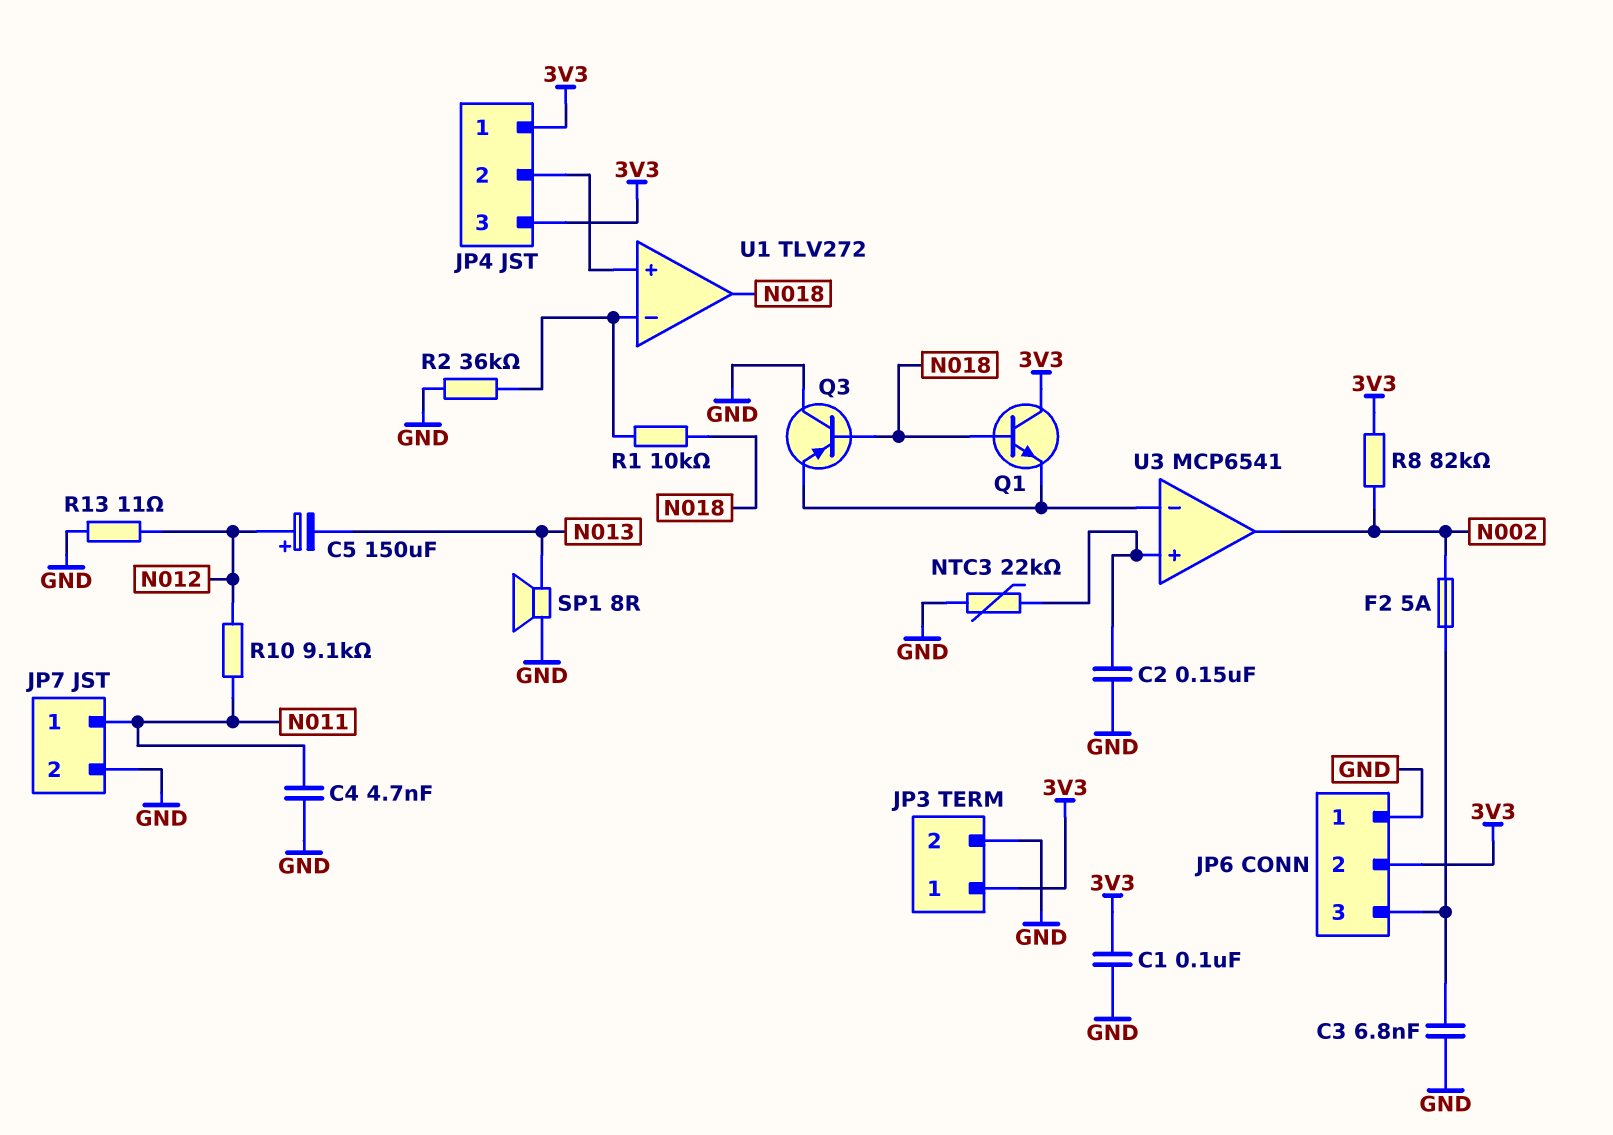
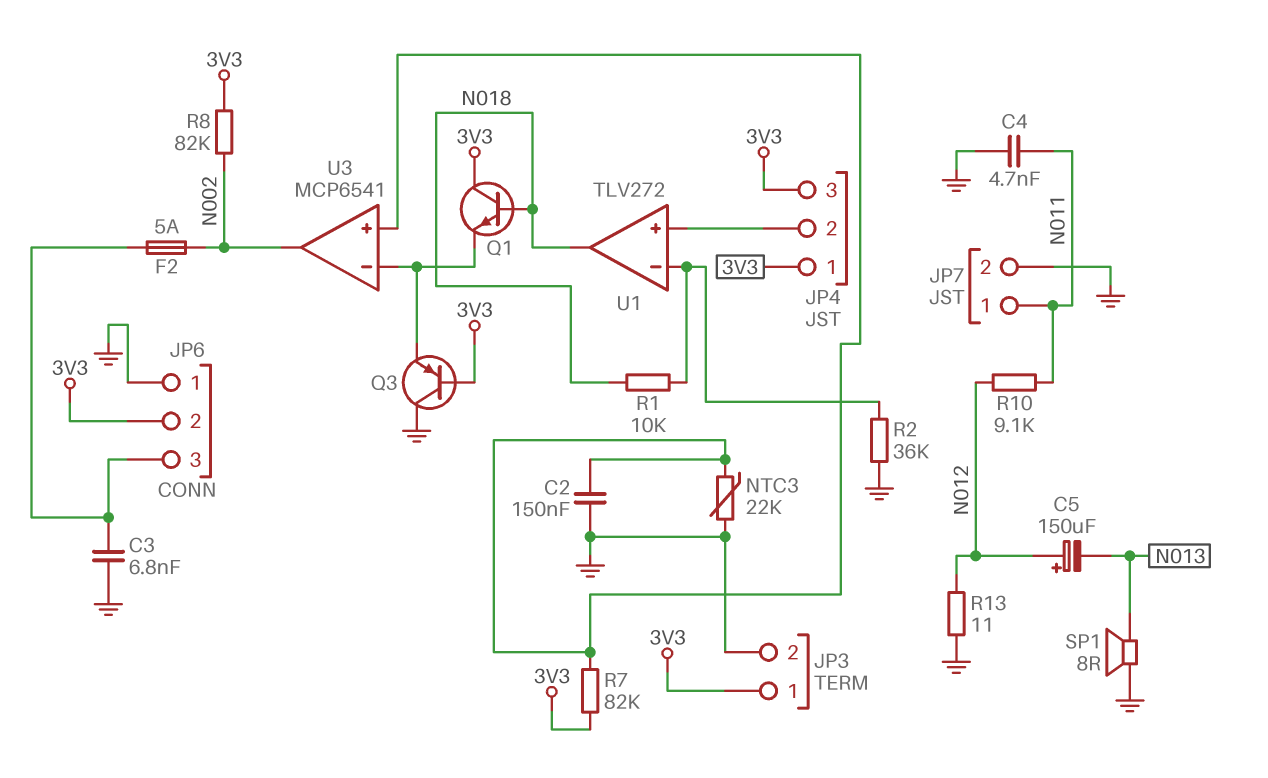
C1: 100nF (3V3, GND) -> none
Q3: PNP (B N018, C GND, E U3/in-) -> PNP (B 3V3, C GND, E U3/in-)
R7: none -> 82k (3V3, U3/in+)

